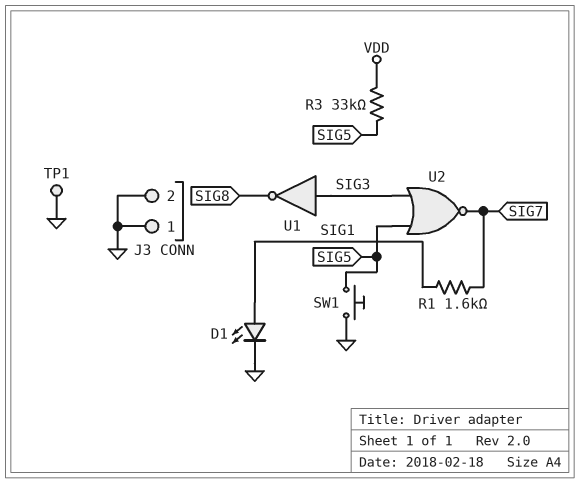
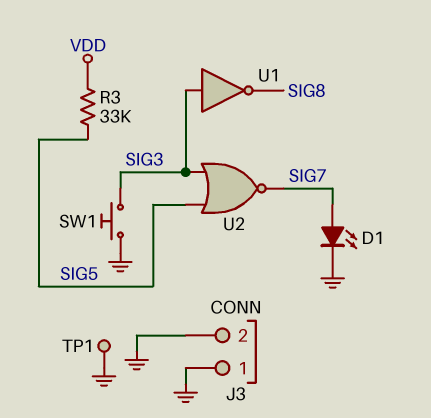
D1: LED (A SIG1, K GND) -> LED (A SIG7, K GND)
R1: 1.6k (SIG1, SIG7) -> none
SW1: button (GND, SIG5) -> button (GND, SIG3)

